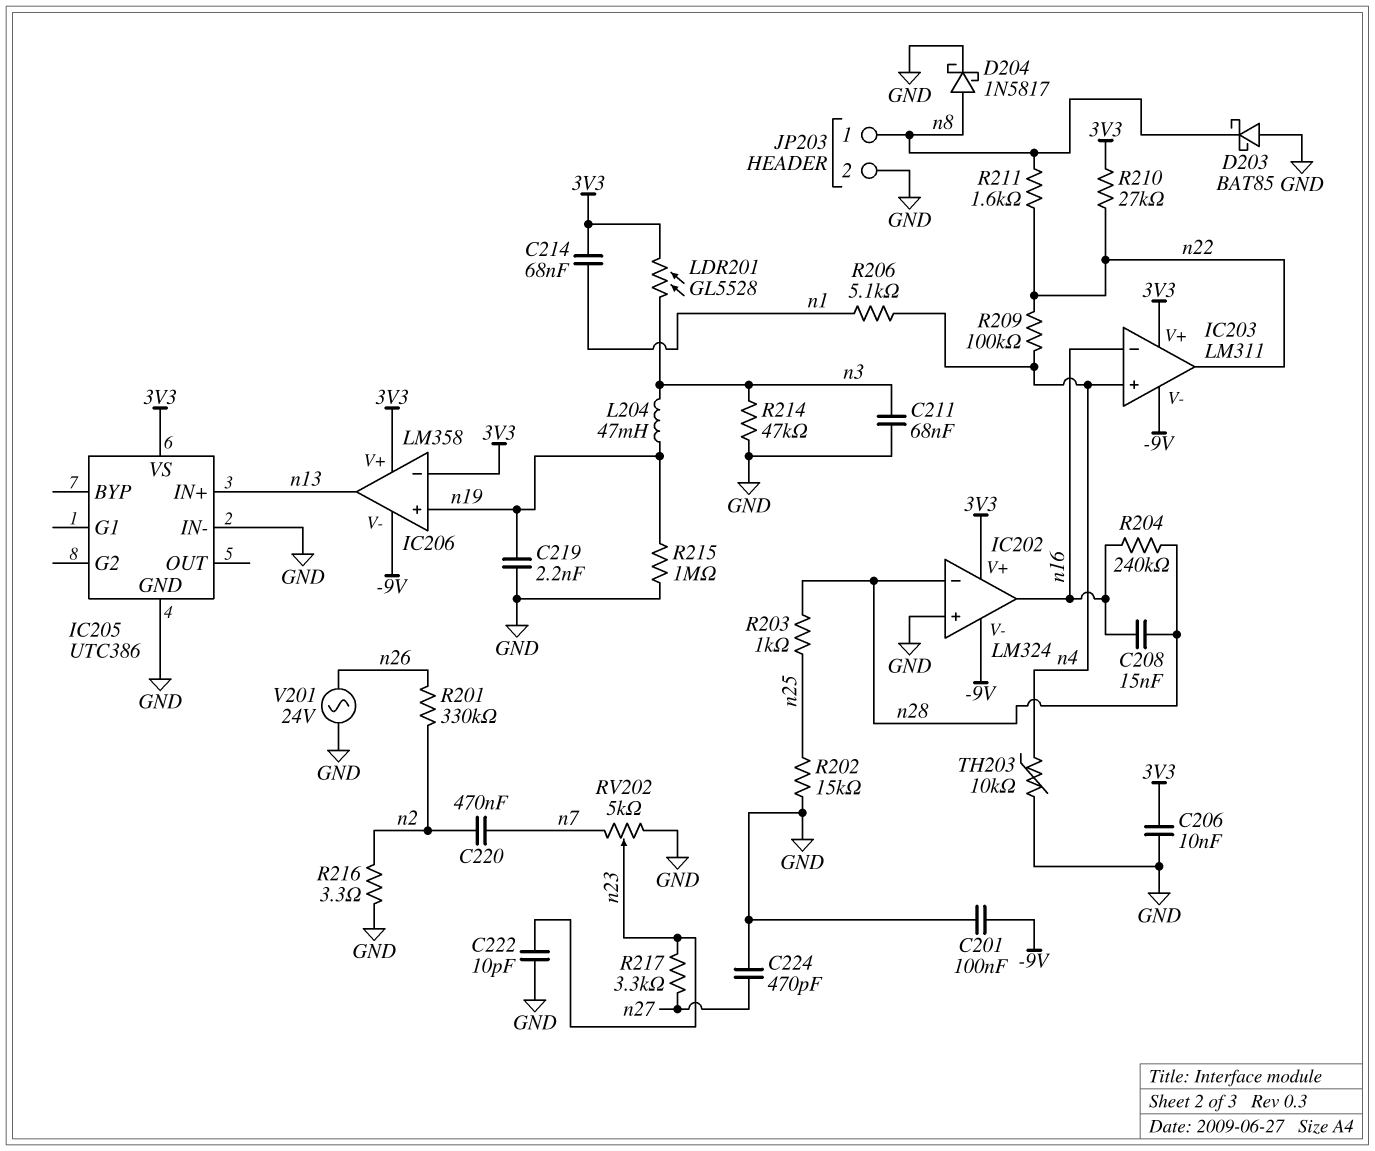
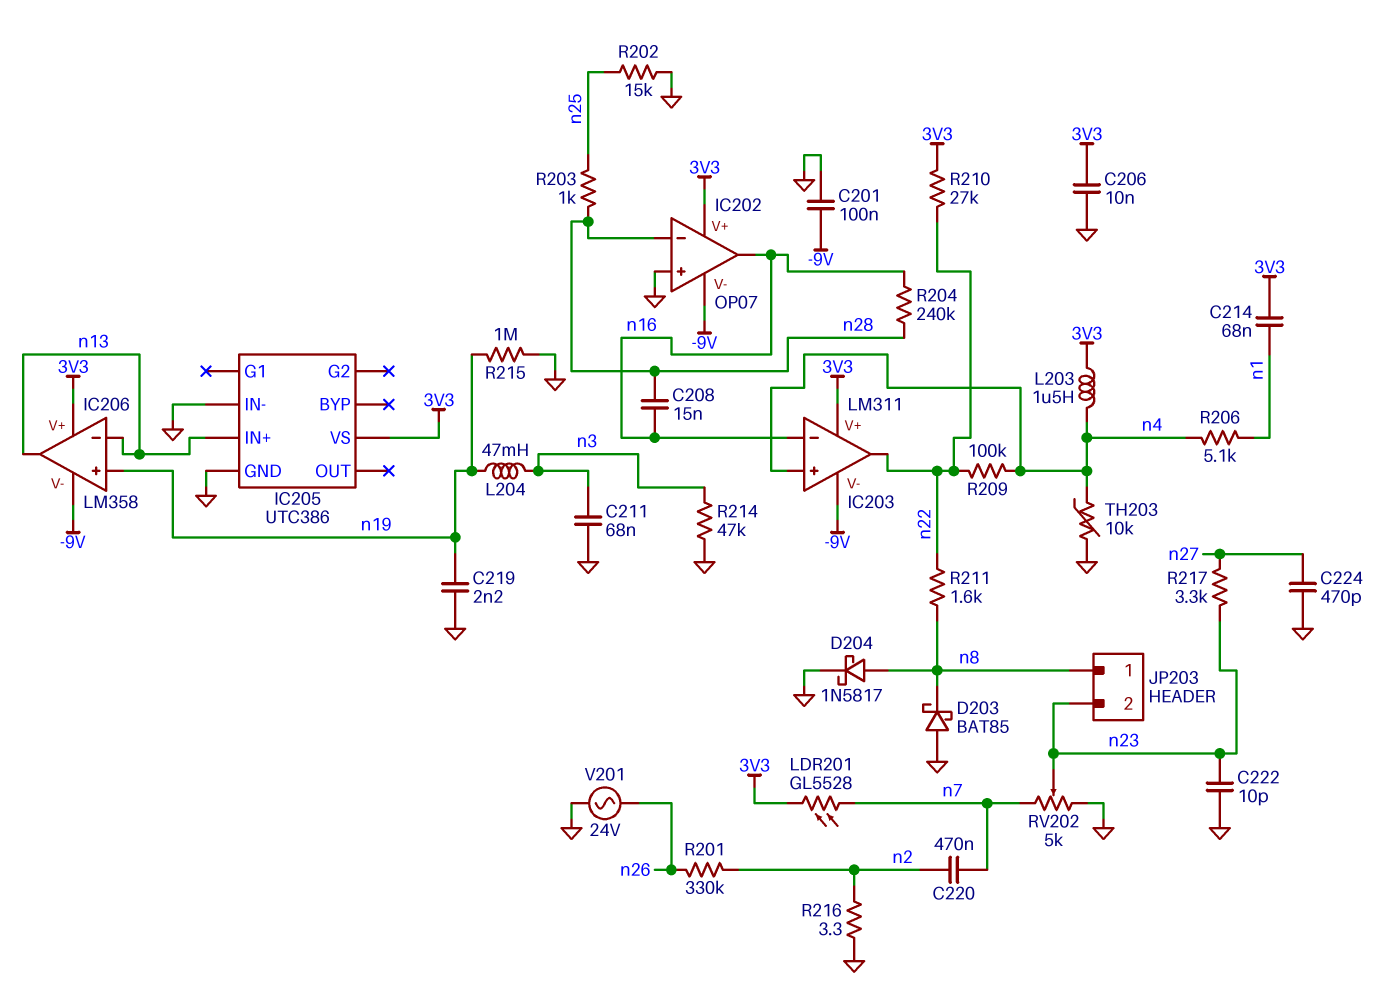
IC202: LM324 -> OP07
IC206 pin in-: 3V3 -> n13
JP203 pin 2: GND -> n23
L203: none -> 1.5uH (3V3, n4)
LDR201: GL5528 (3V3, n3) -> GL5528 (3V3, n7)

